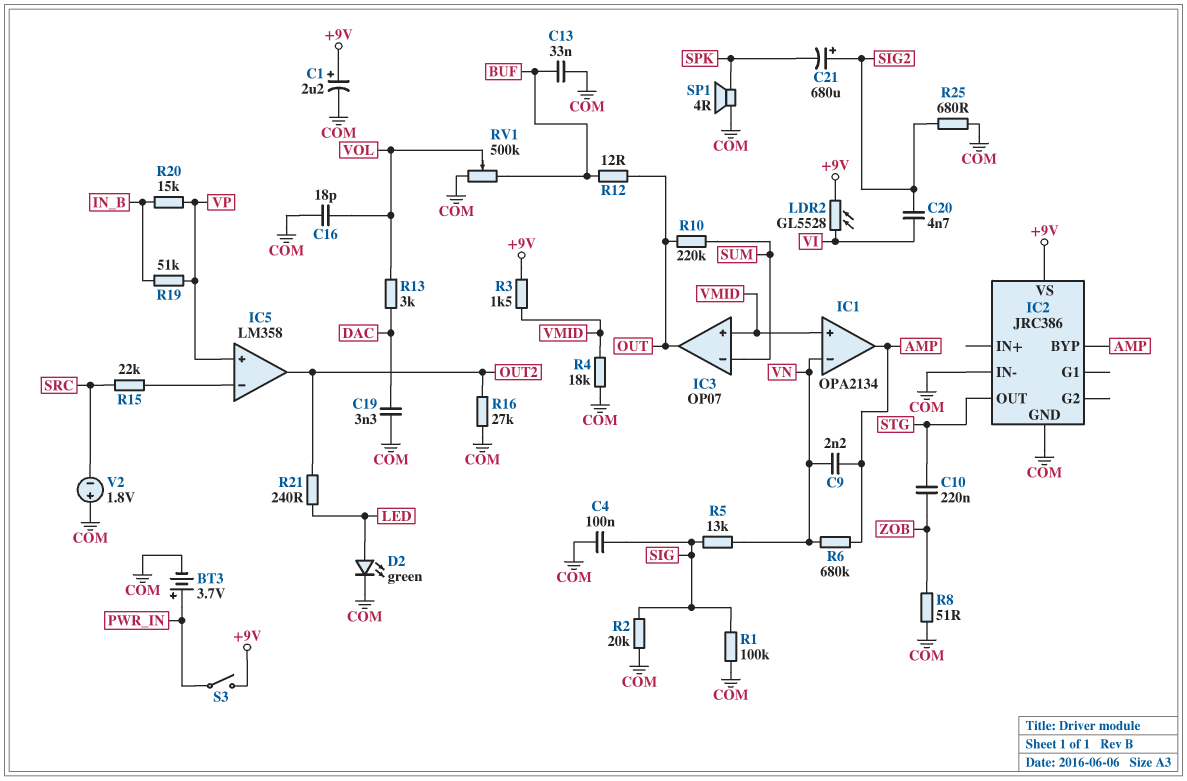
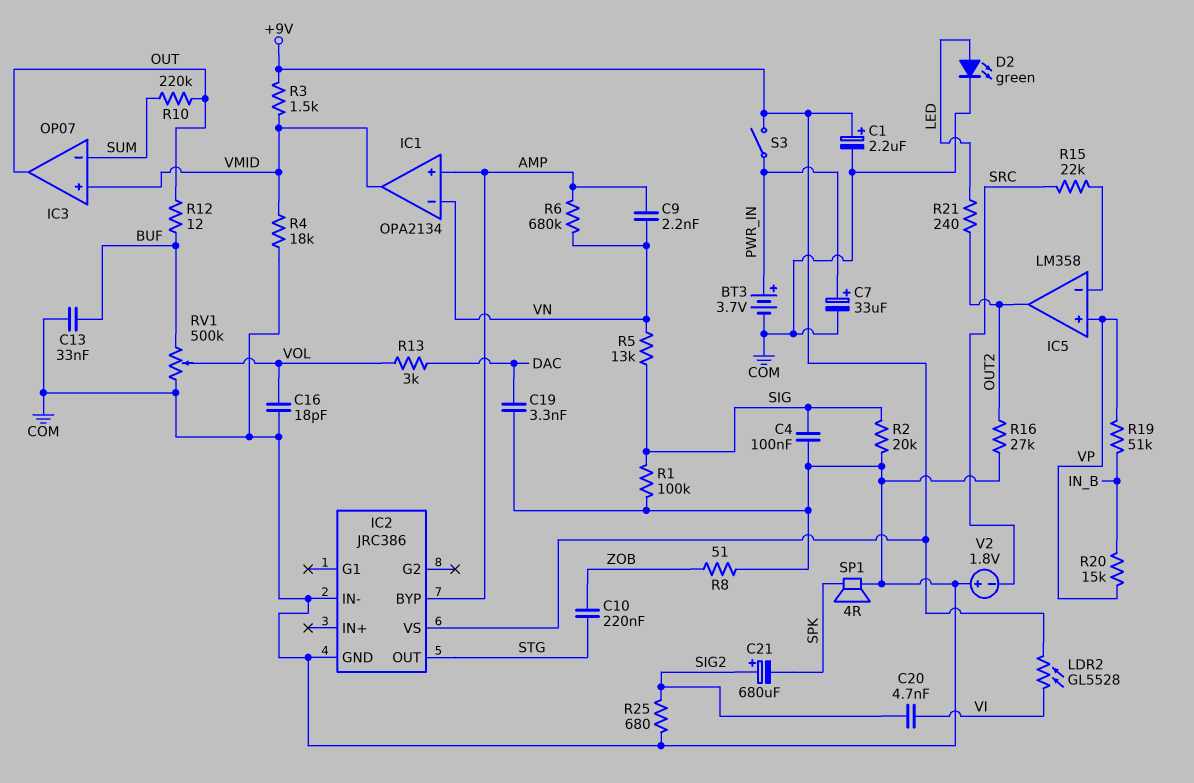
C7: none -> 33uF (plus PWR_IN, minus COM)
IC1 pin in+: VMID -> AMP
IC1 pin out: AMP -> VMID

